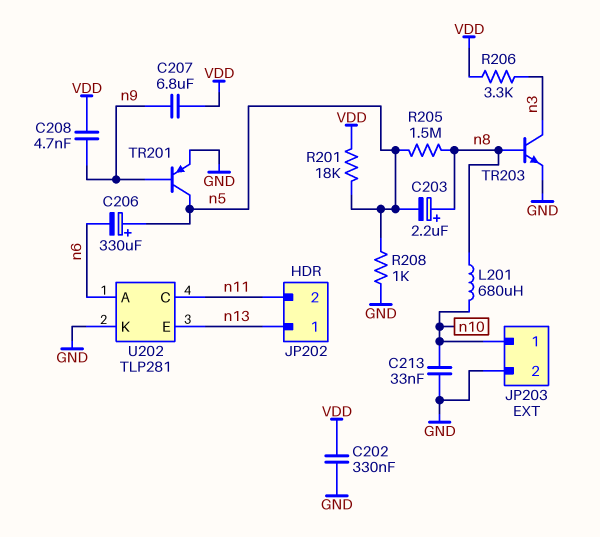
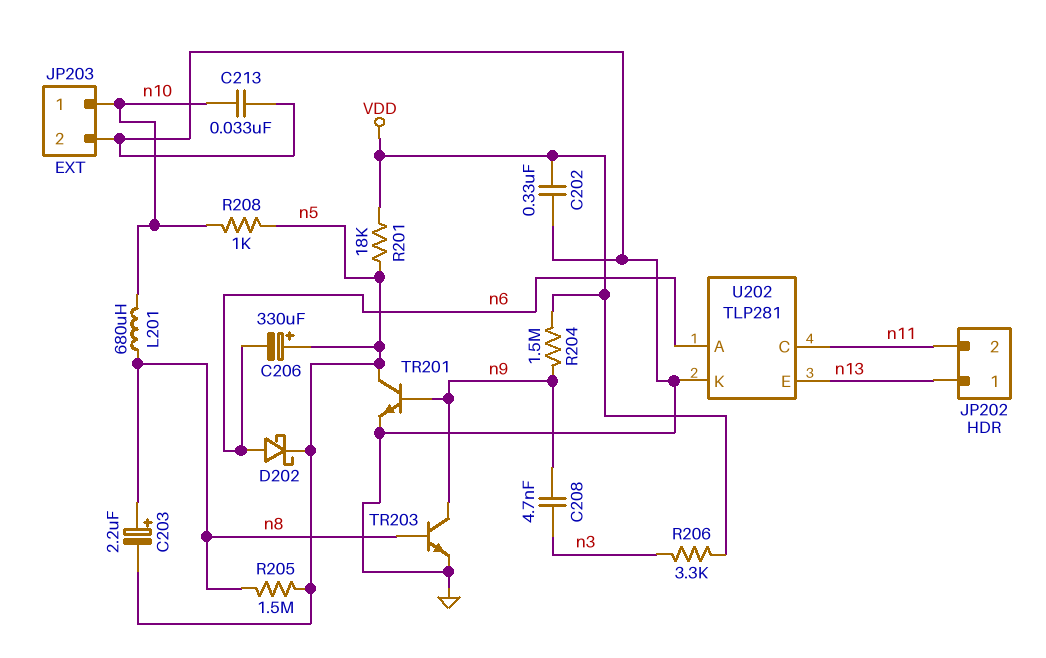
C207: 6.8uF (VDD, n9) -> none
C208: 4.7nF (VDD, n9) -> 4.7nF (n3, n9)
D202: none -> schottky (A n6, K n5)
R204: none -> 1.5M (VDD, n9)
R208: 1k (GND, n5) -> 1k (n5, n10)
TR201: PNP (B n9, C n5, E GND) -> NPN (B n9, C n5, E GND)
TR203: NPN (B n8, C n3, E GND) -> NPN (B n8, C n9, E GND)

